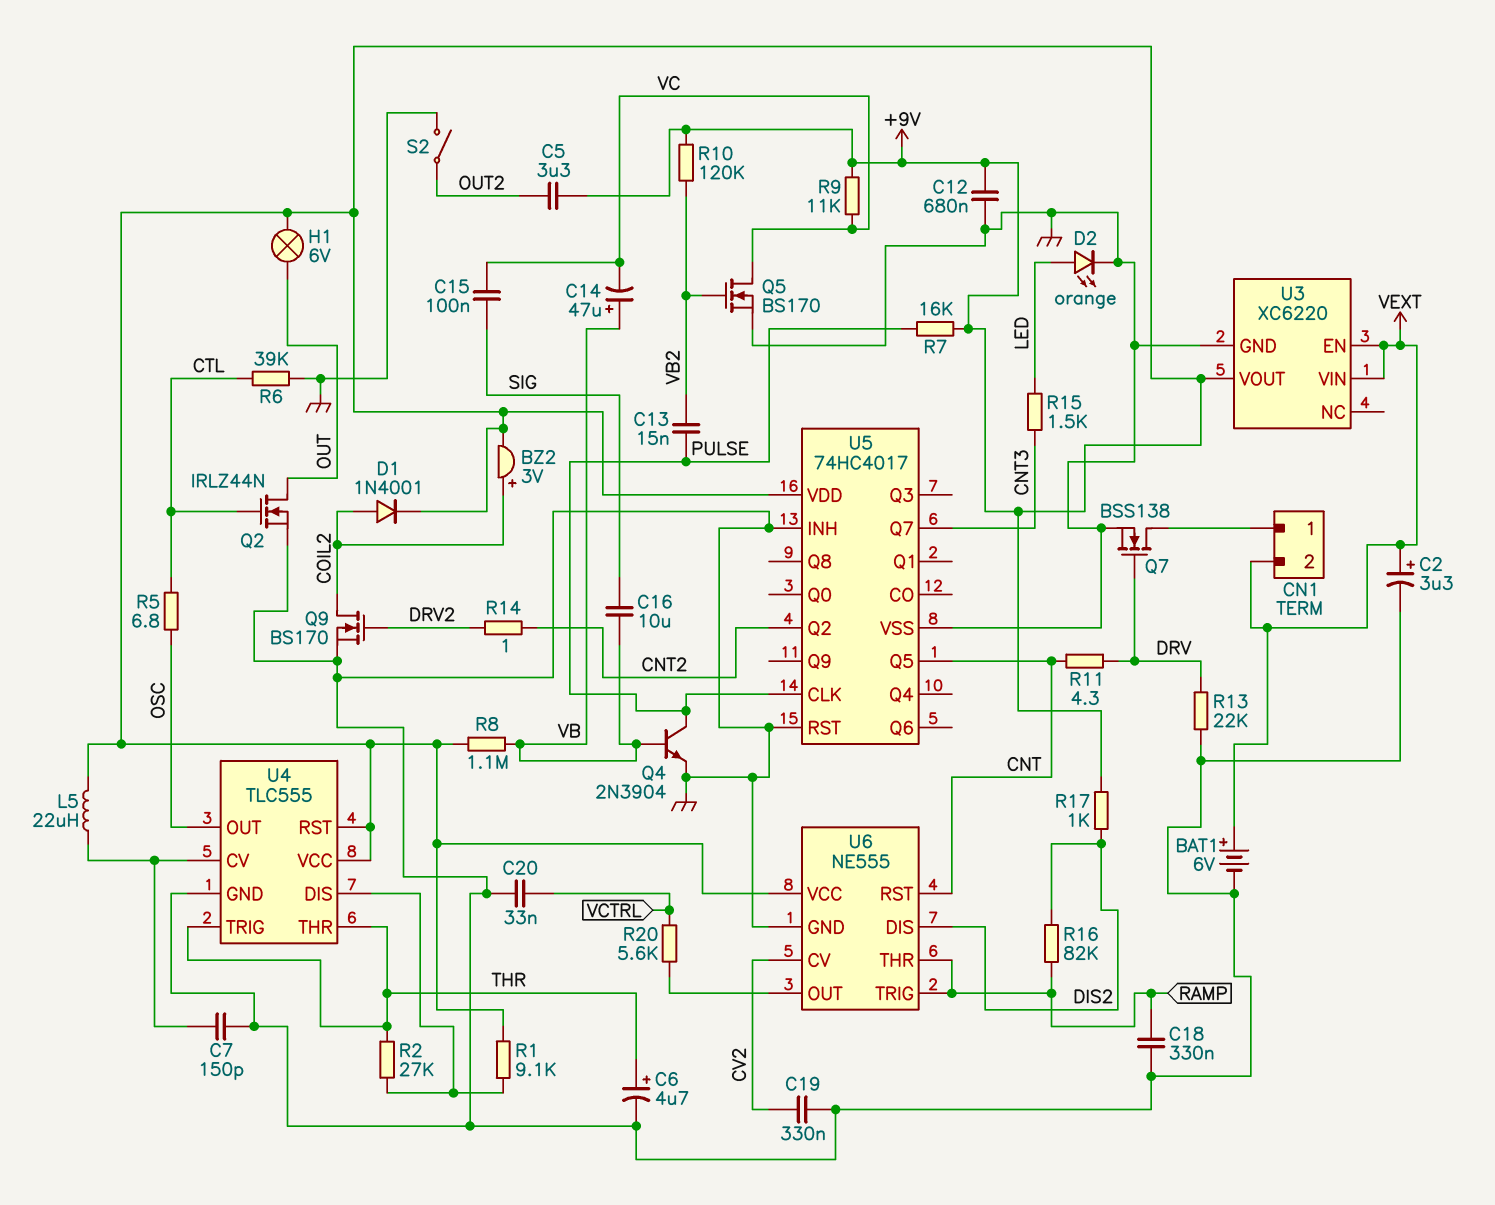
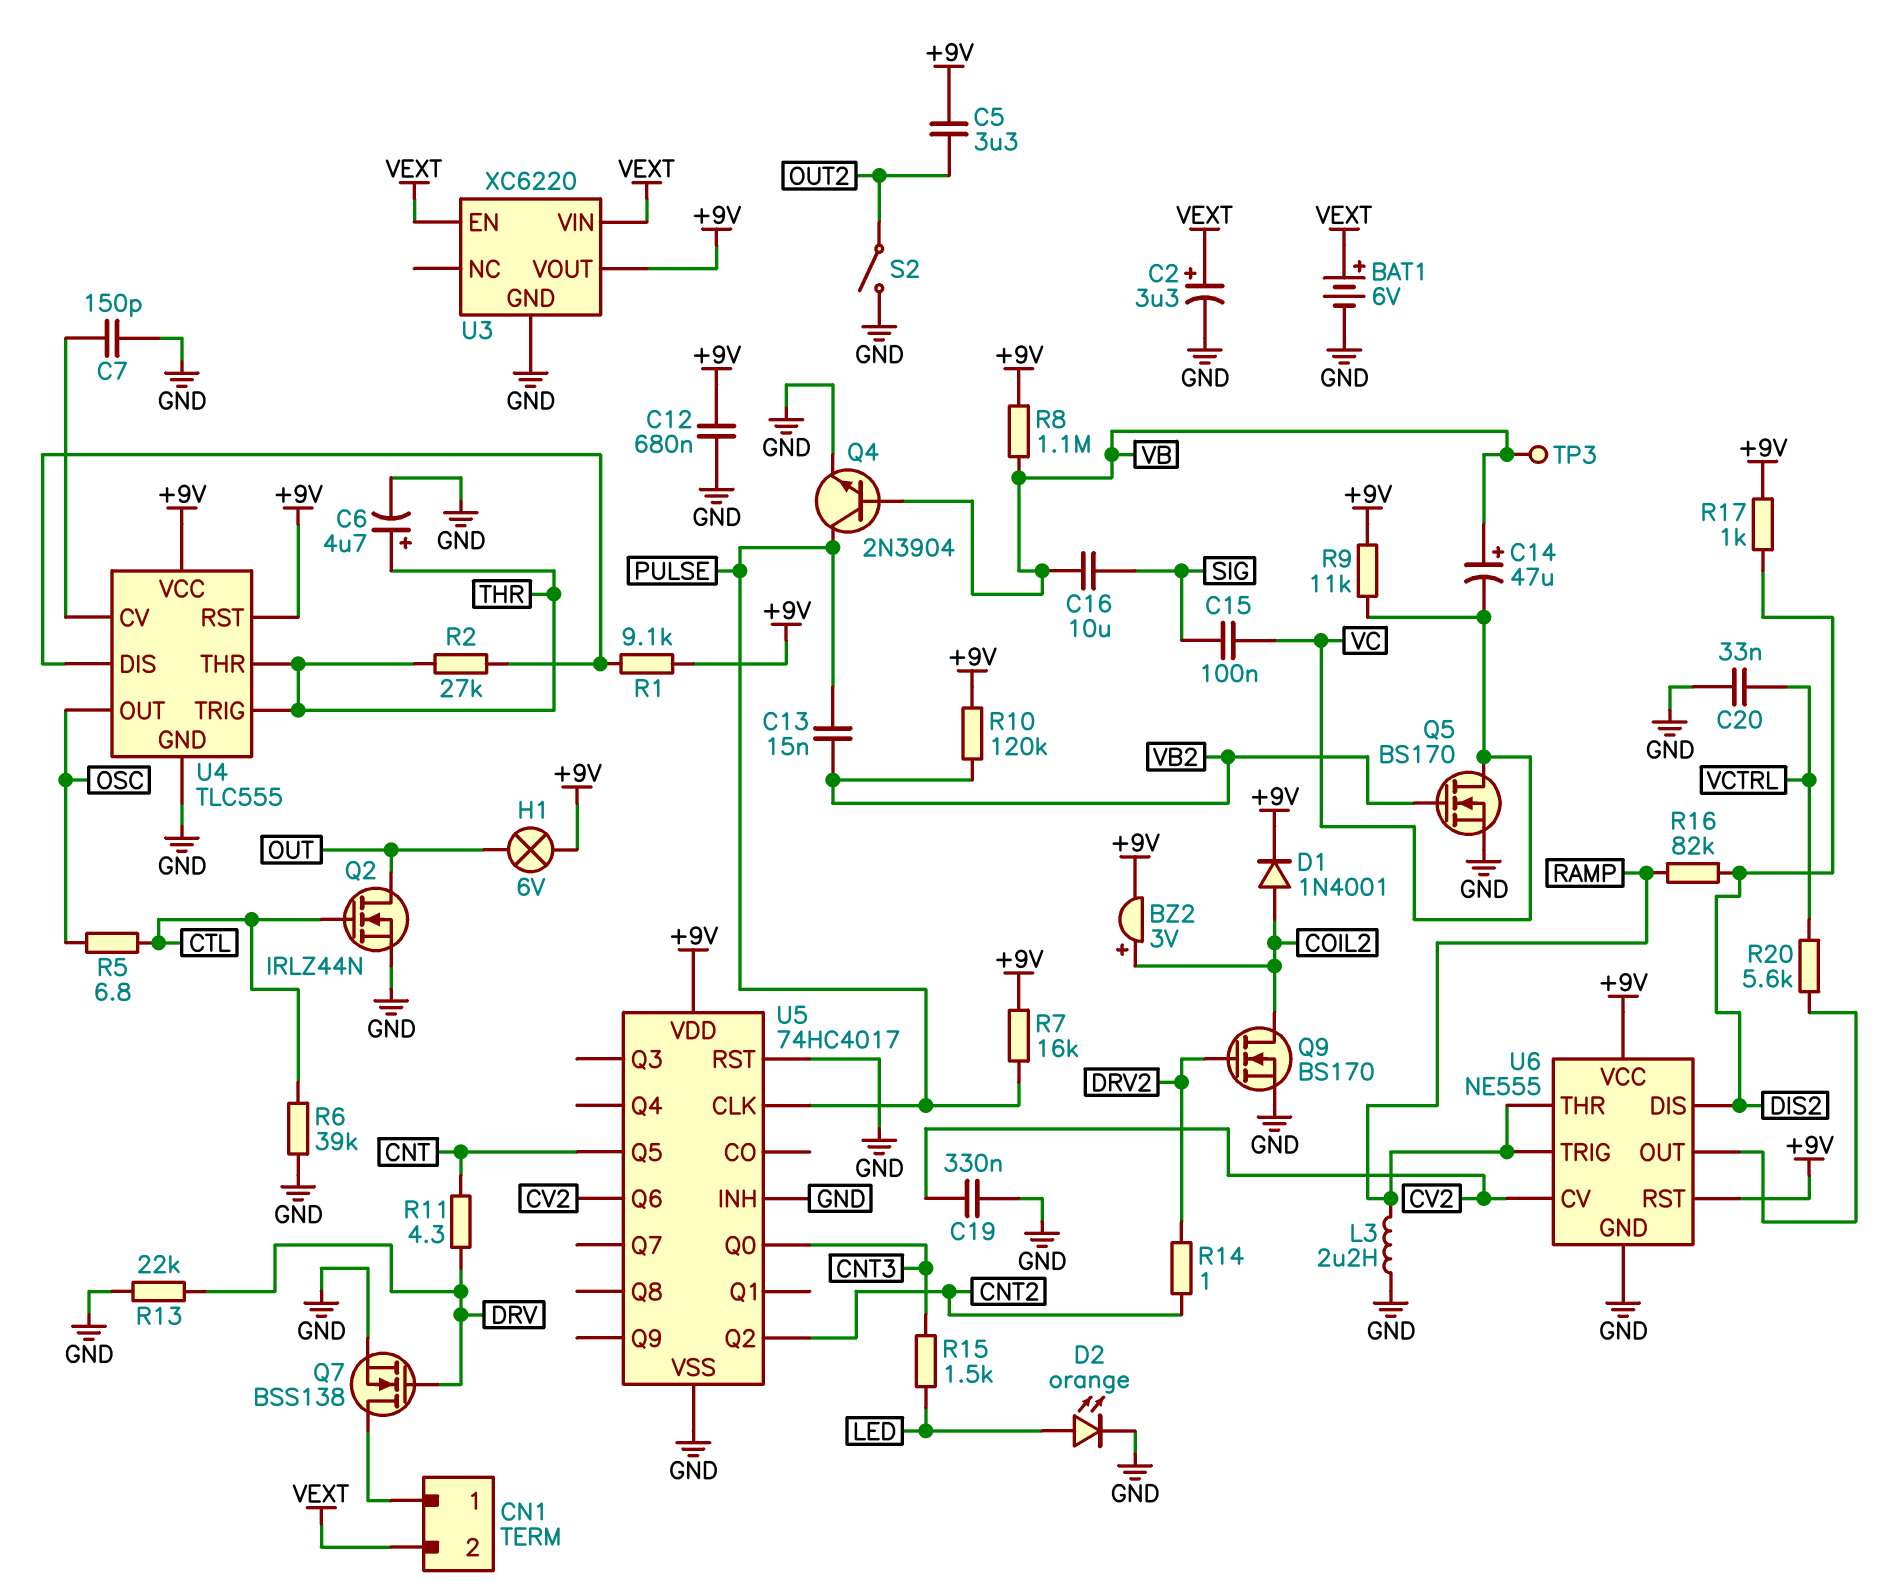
C18: 330nF (GND, RAMP) -> none
L3: none -> 2.2uH (GND, RAMP)
L5: 22uH (+9V, U4/CV) -> none
TP3: none -> test point (VB)
U5 pin Q0: none -> CNT3
U5 pin Q6: none -> CV2
U5 pin Q7: CNT3 -> none
U6 pin RST: CNT -> +9V

